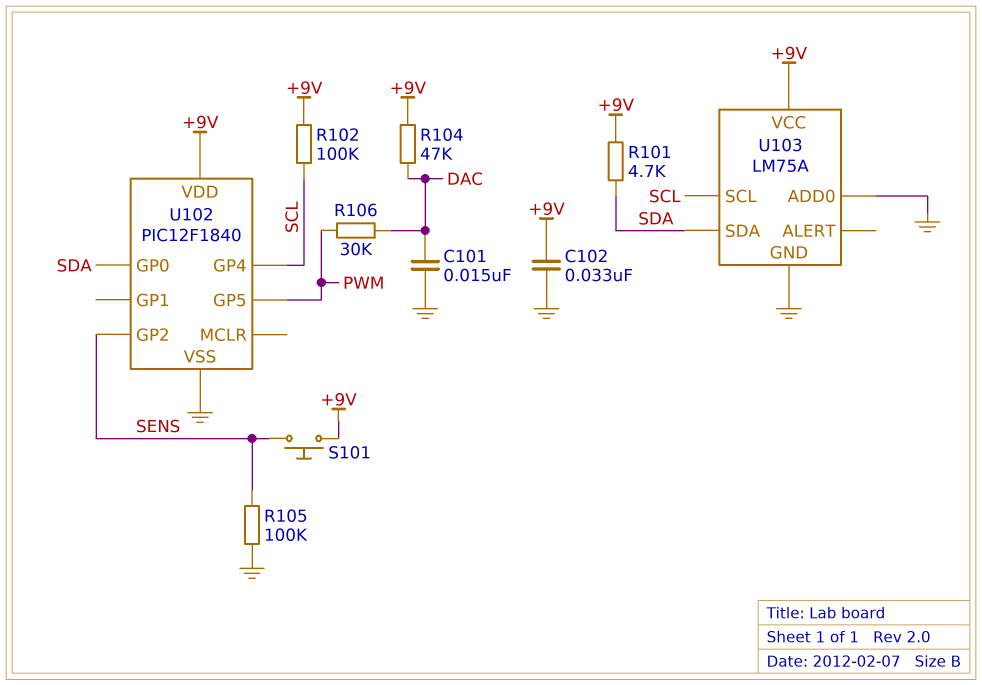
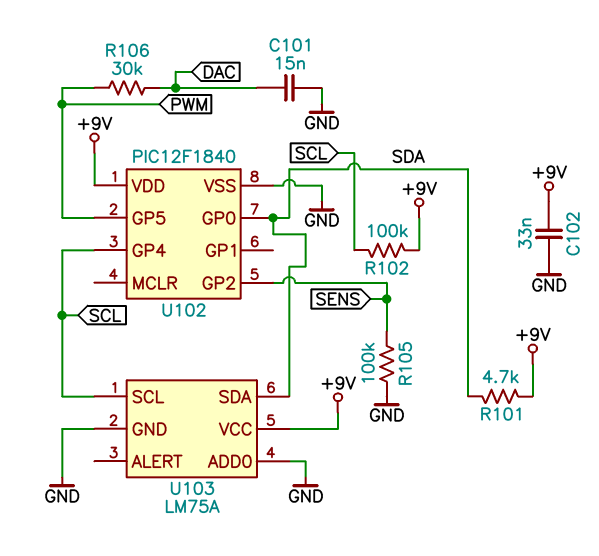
R104: 47k (+9V, DAC) -> none
S101: button (+9V, SENS) -> none

